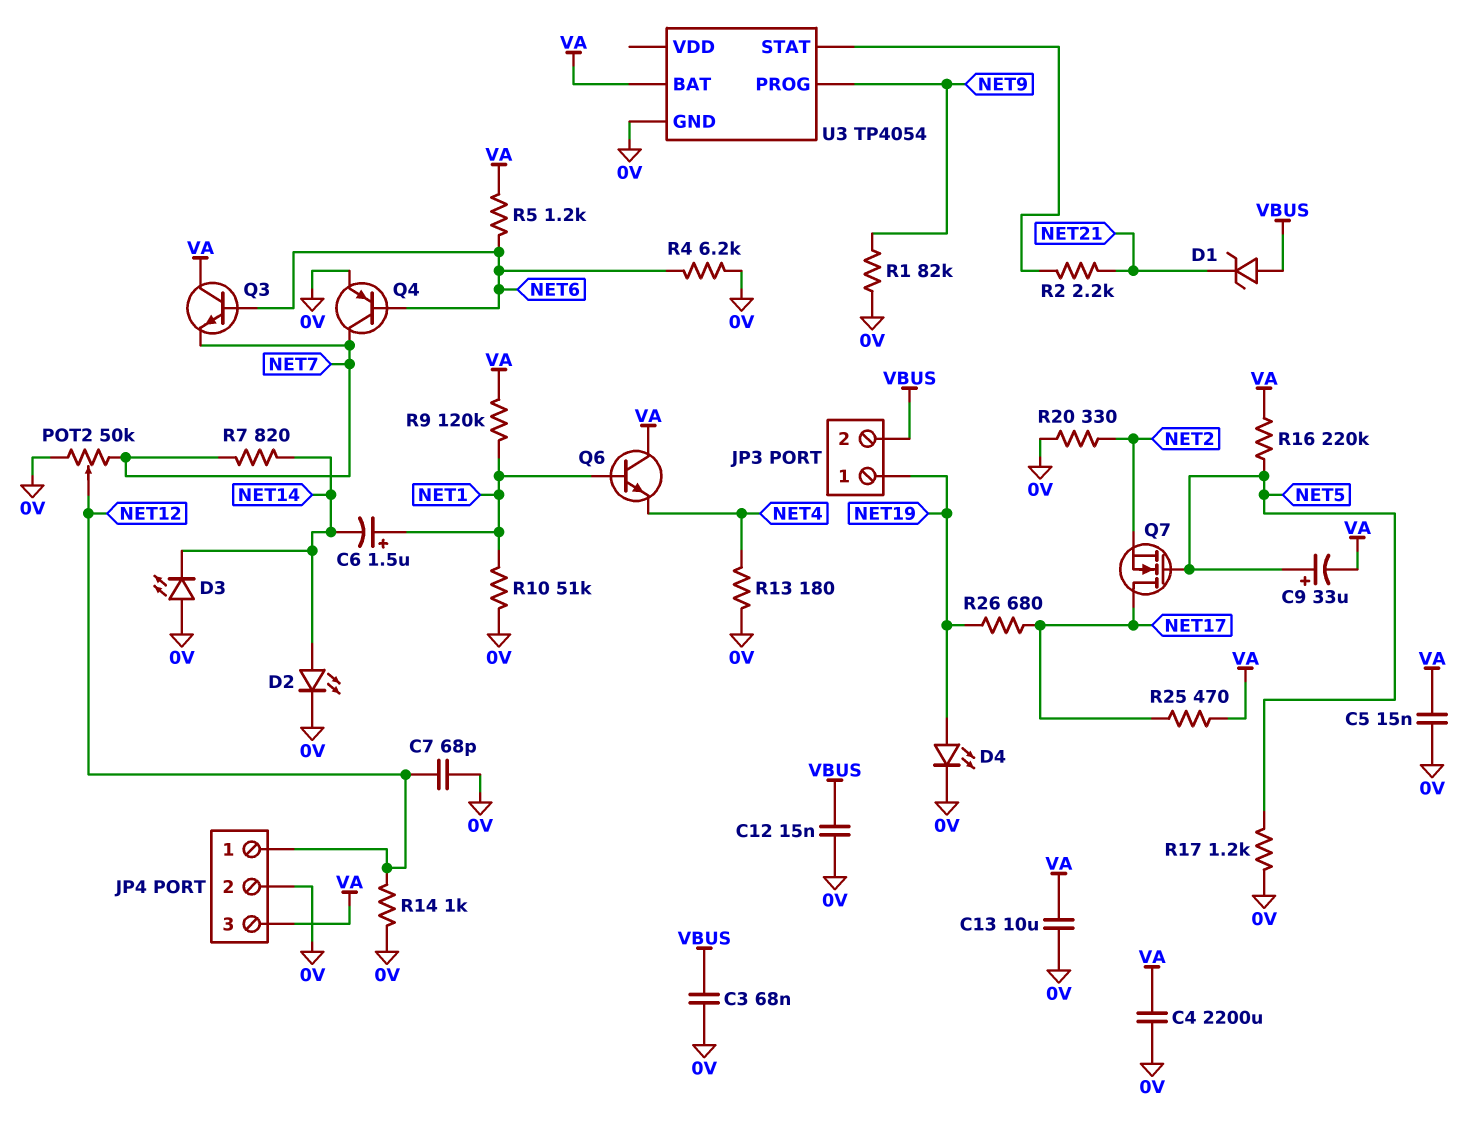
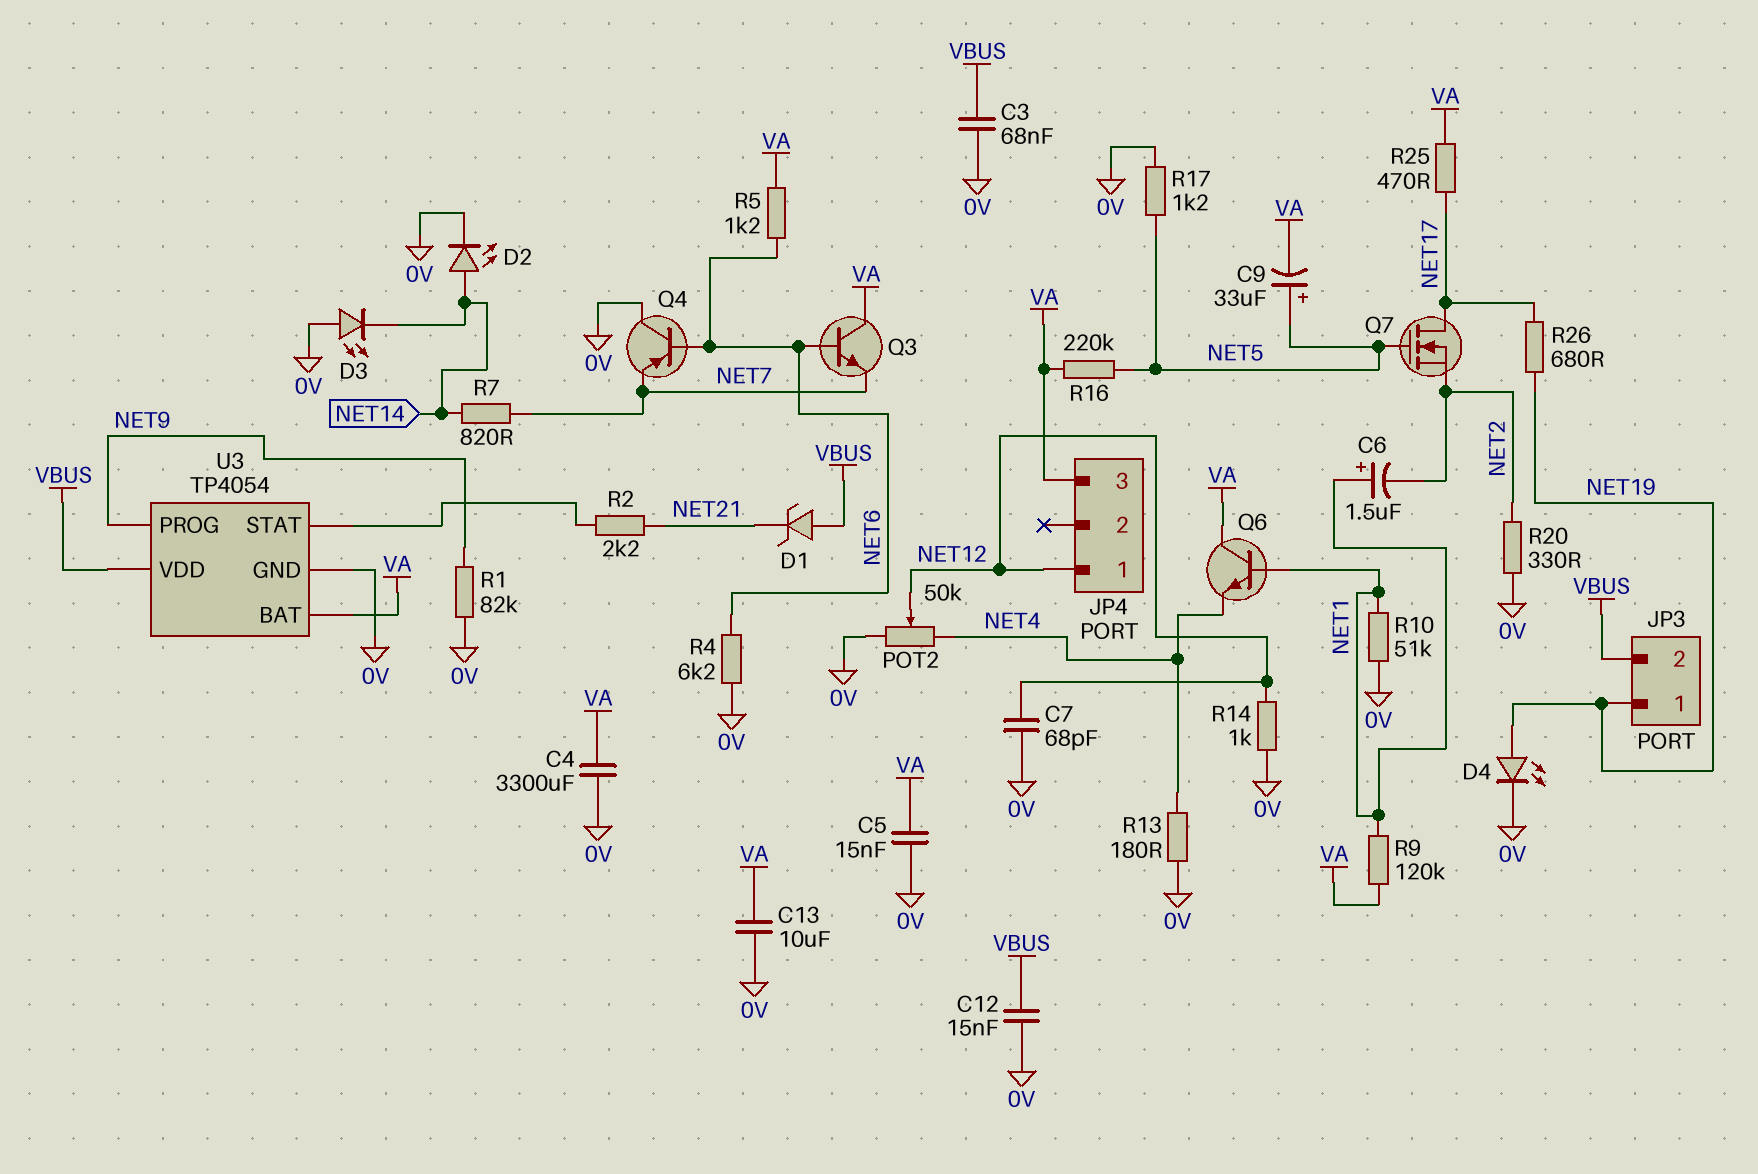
C4: 2200uF (0V, VA) -> 3300uF (0V, VA)
C6: 1.5uF (plus NET1, minus NET14) -> 1.5uF (plus NET1, minus NET2)
JP4 pin 2: 0V -> none
POT2: 50k (0V, NET7, wiper NET12) -> 50k (0V, NET4, wiper NET12)
Q4: PNP (B NET6, C NET7, E 0V) -> PNP (B NET6, C 0V, E NET7)
U3 pin VDD: none -> VBUS

